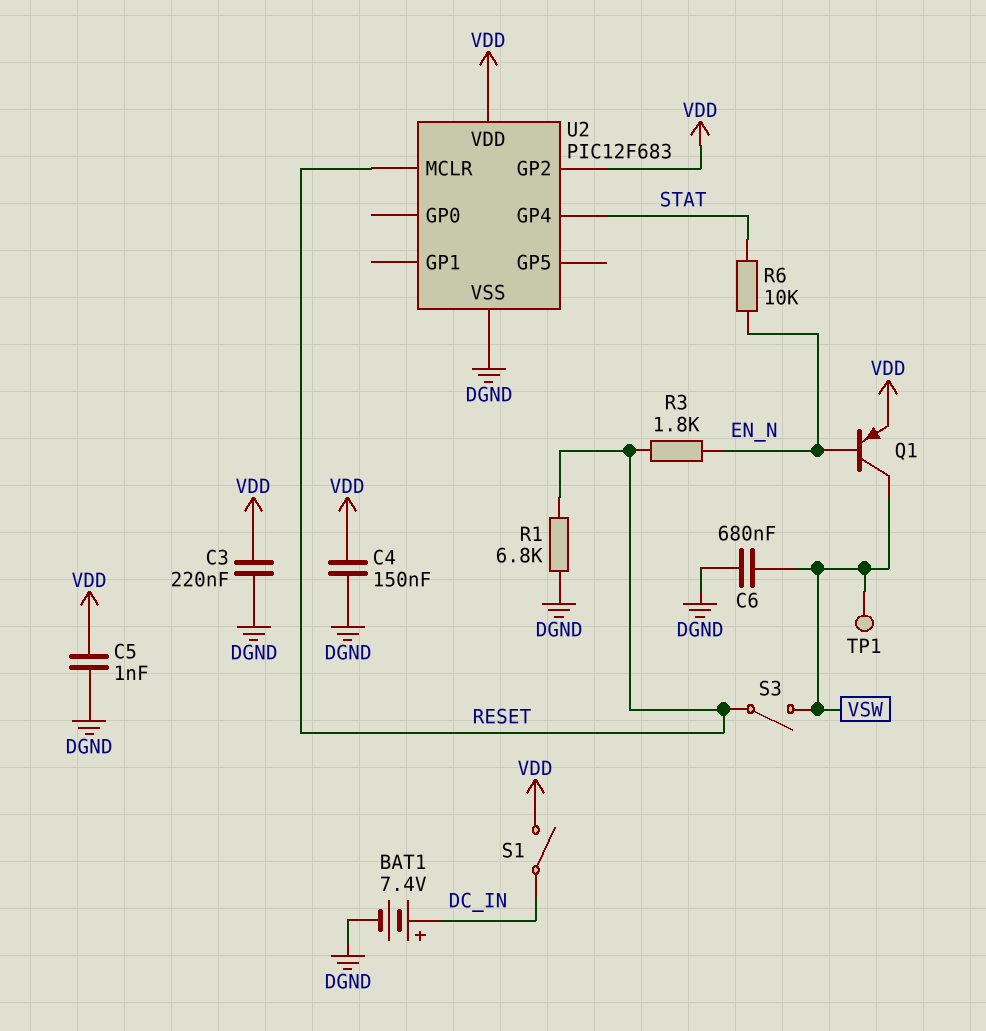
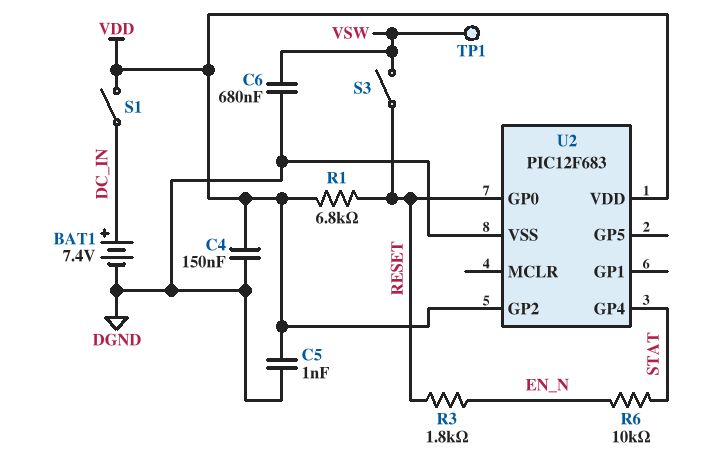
C3: 220nF (DGND, VDD) -> none
Q1: PNP (B EN_N, C VSW, E VDD) -> none
R1: 6.8k (DGND, RESET) -> 6.8k (RESET, VDD)
U2 pin GP0: none -> RESET
U2 pin MCLR: RESET -> none

